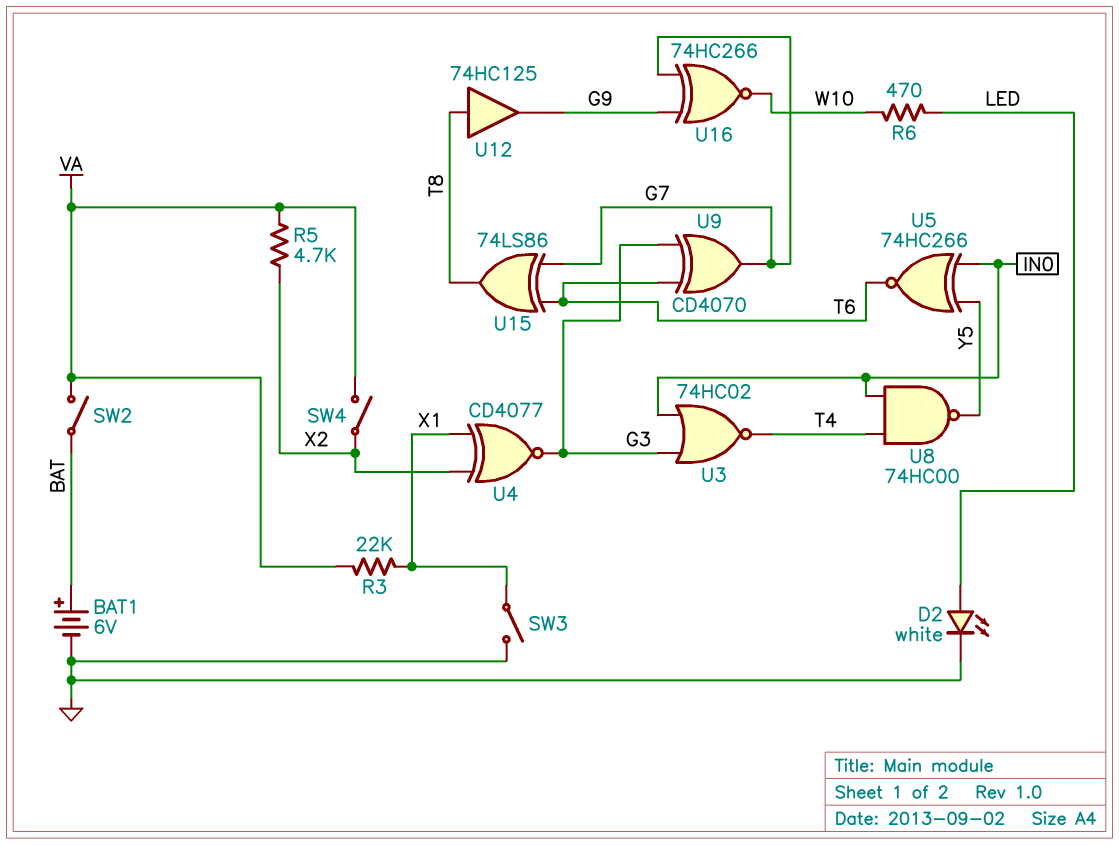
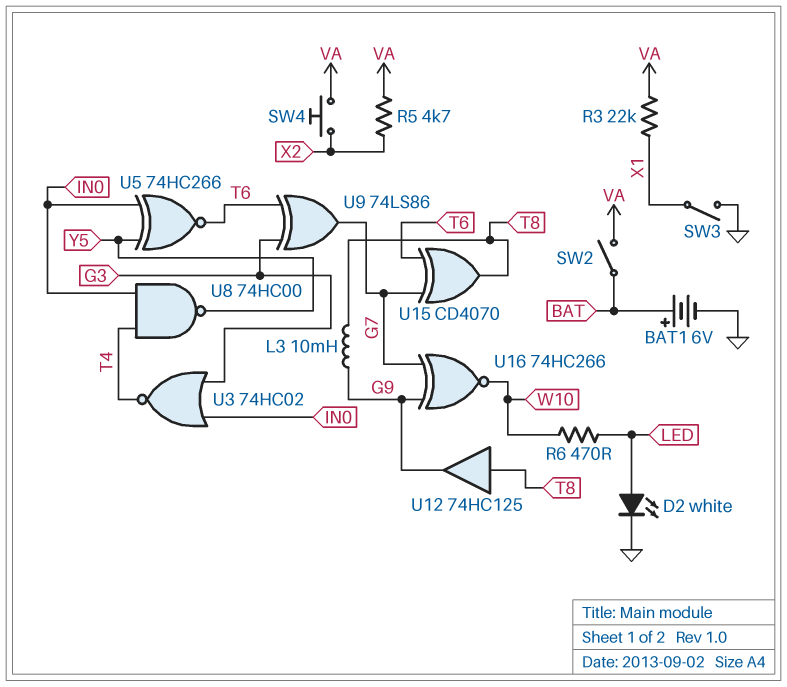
L3: none -> 10mH (G9, T8)
SW4: switch (VA, X2) -> button (VA, X2)
U4: XNOR CD4077 (in X1, in X2, out G3) -> none
U9: XOR CD4070 (in G3, in T6, out G7) -> XOR 74LS86 (in G3, in T6, out G7)
U15: XOR 74LS86 (in G7, in T6, out T8) -> XOR CD4070 (in G7, in T6, out T8)

